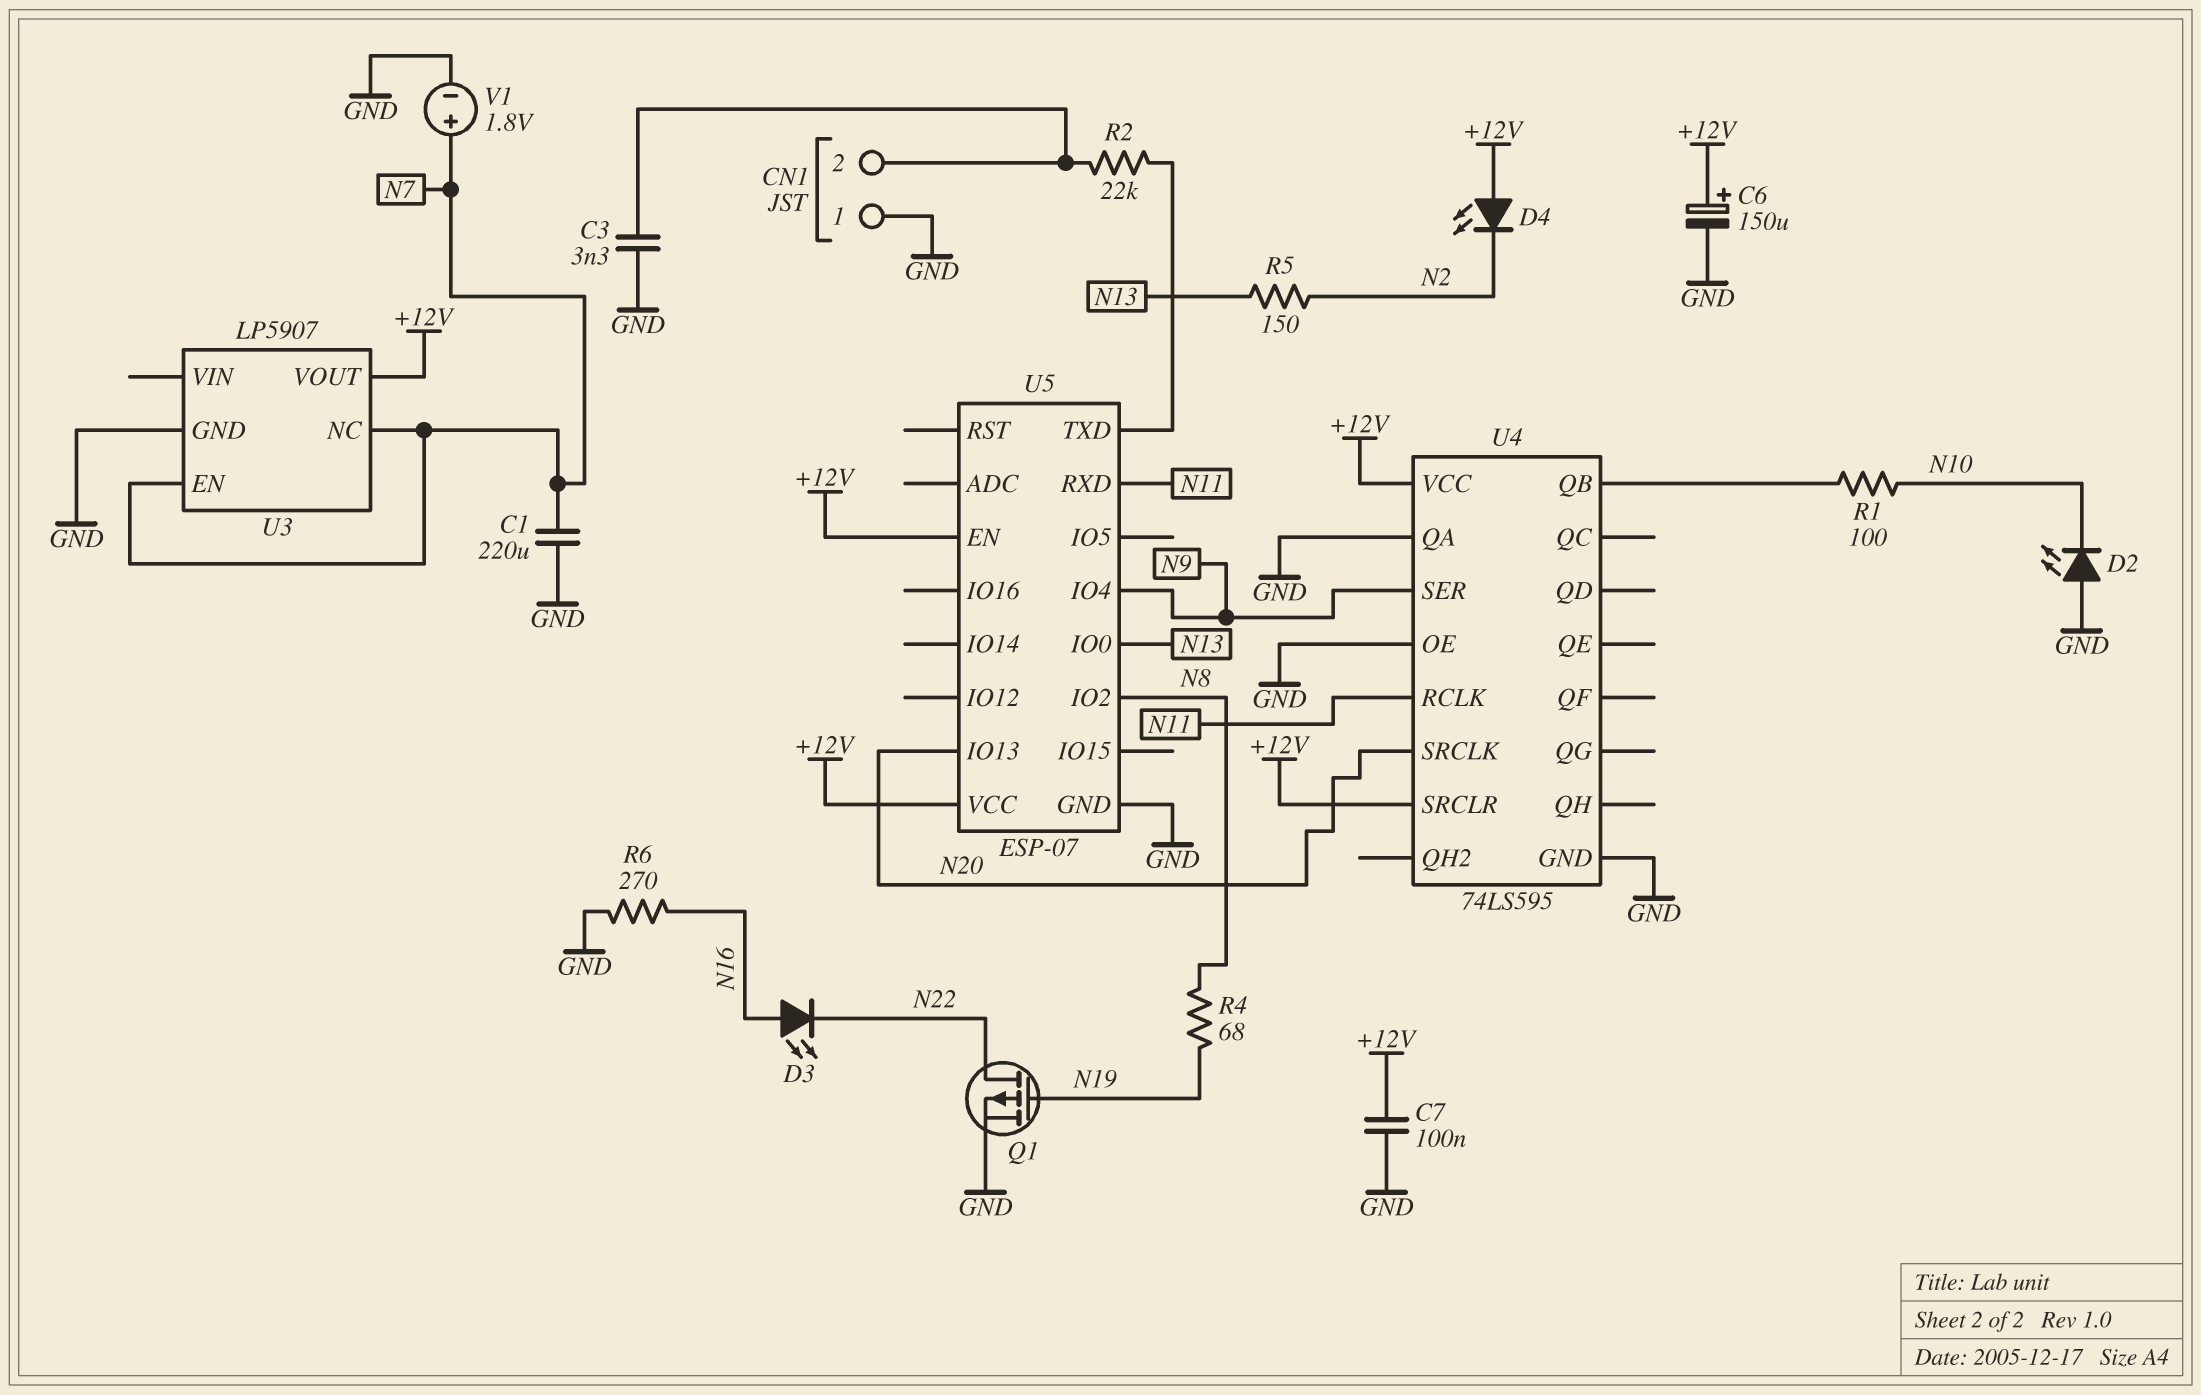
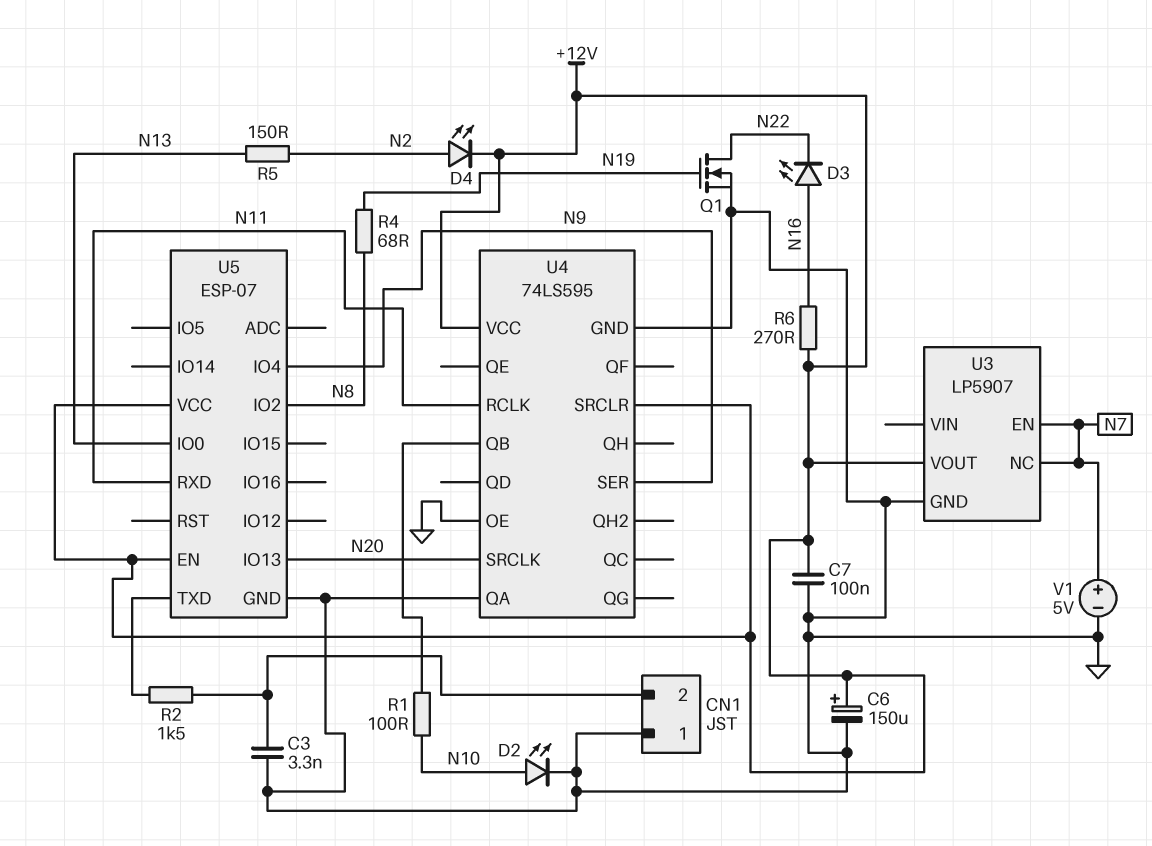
C1: 220uF (GND, N7) -> none
D2: LED (A GND, K N10) -> LED (A N10, K GND)
D4: LED (A +12V, K N2) -> LED (A N2, K +12V)
Q1: PMOS (G N19, D N22, S GND) -> NMOS (G N19, D N22, S GND)
R2: 22k (CN1/2, U5/TXD) -> 1.5k (CN1/2, U5/TXD)
R6: 270 (GND, N16) -> 270 (+12V, N16)
V1: 1.8V (plus N7, minus GND) -> 5V (plus N7, minus GND)

